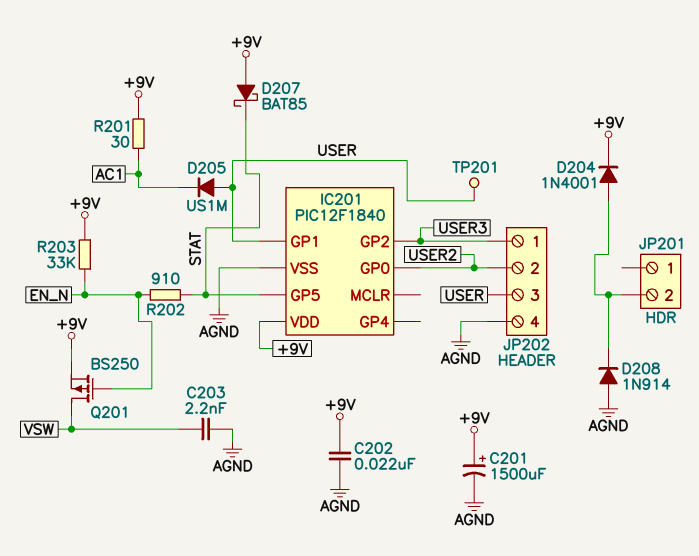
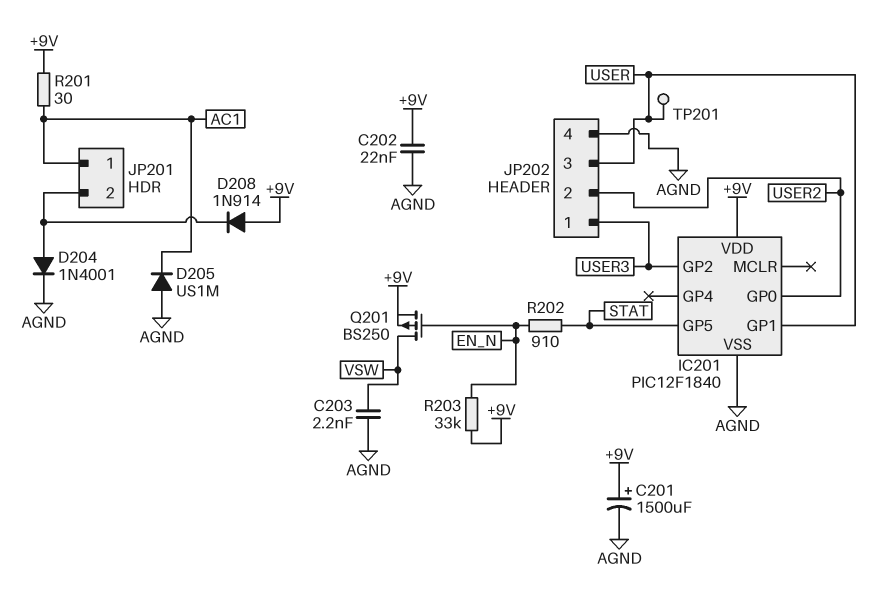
D204: diode 1N4001 (A JP201/2, K +9V) -> diode 1N4001 (A JP201/2, K AGND)
D205: diode US1M (A USER, K AC1) -> diode US1M (A AGND, K AC1)
D207: schottky BAT85 (A +9V, K STAT) -> none
D208: diode 1N914 (A AGND, K JP201/2) -> diode 1N914 (A +9V, K JP201/2)
JP201 pin 1: none -> AC1

